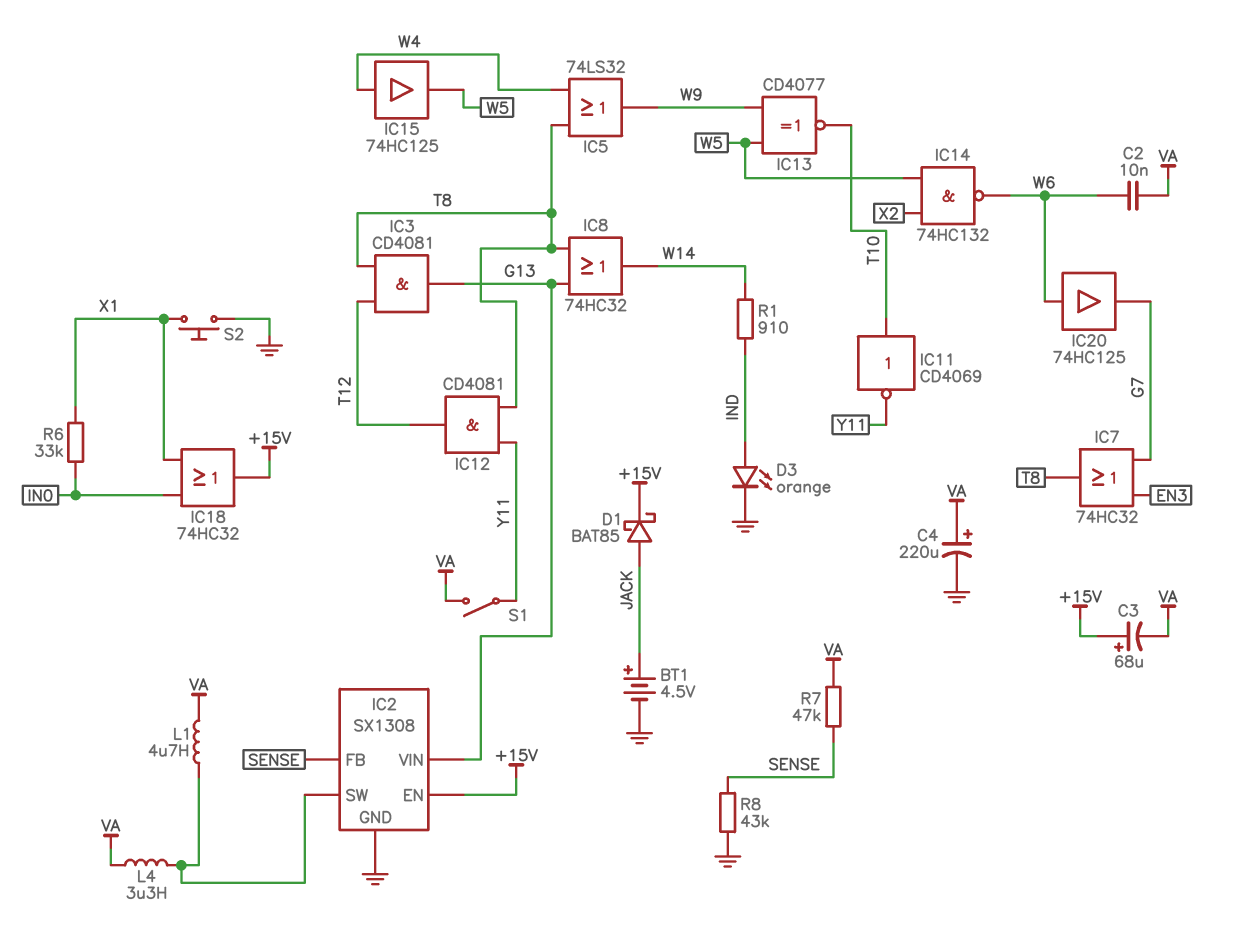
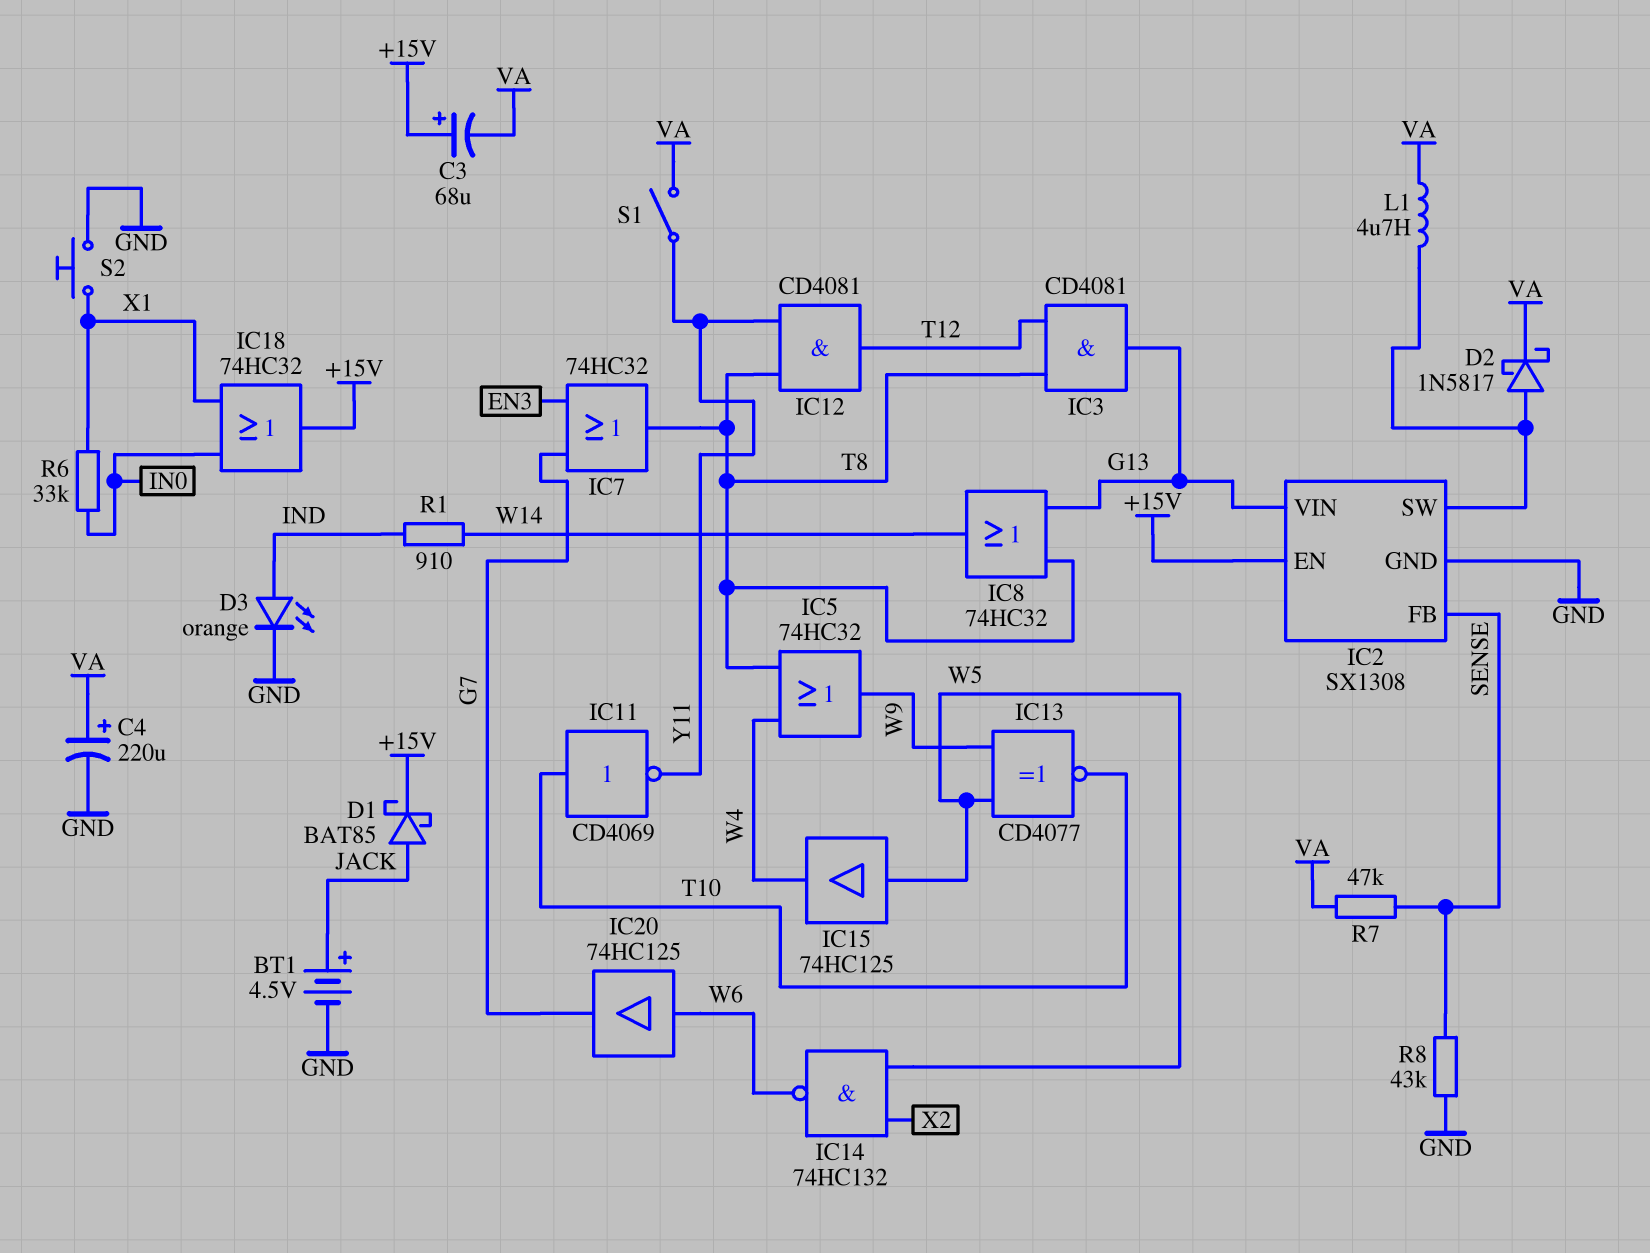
C2: 10nF (VA, W6) -> none
D2: none -> schottky 1N5817 (A IC2/SW, K VA)
IC5: OR 74LS32 (in T8, in W4, out W9) -> OR 74HC32 (in T8, in W4, out W9)
IC15: buffer 74HC125 (in W4, out W5) -> buffer 74HC125 (in W5, out W4)
L4: 3.3uH (IC2/SW, VA) -> none

